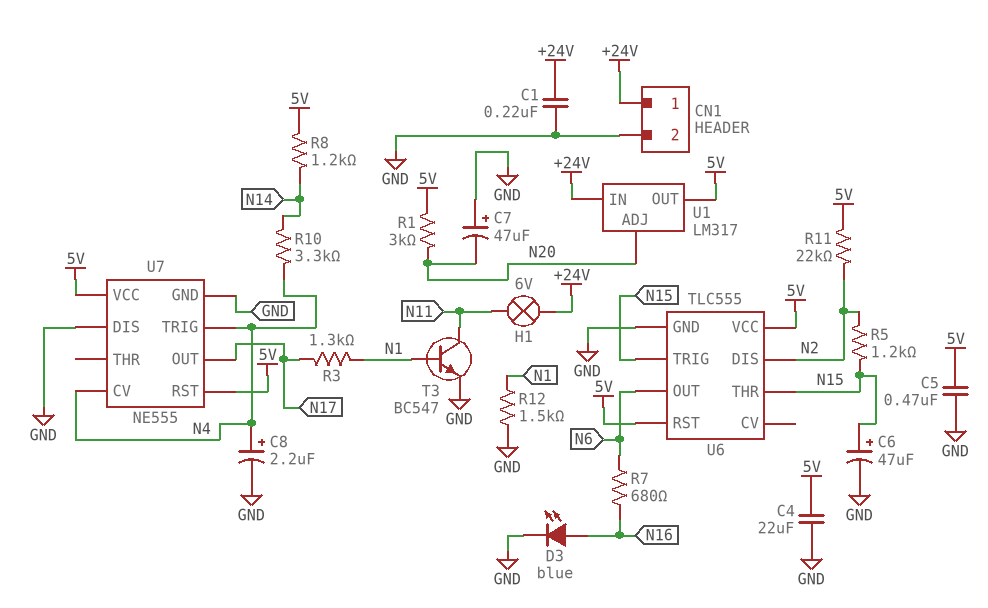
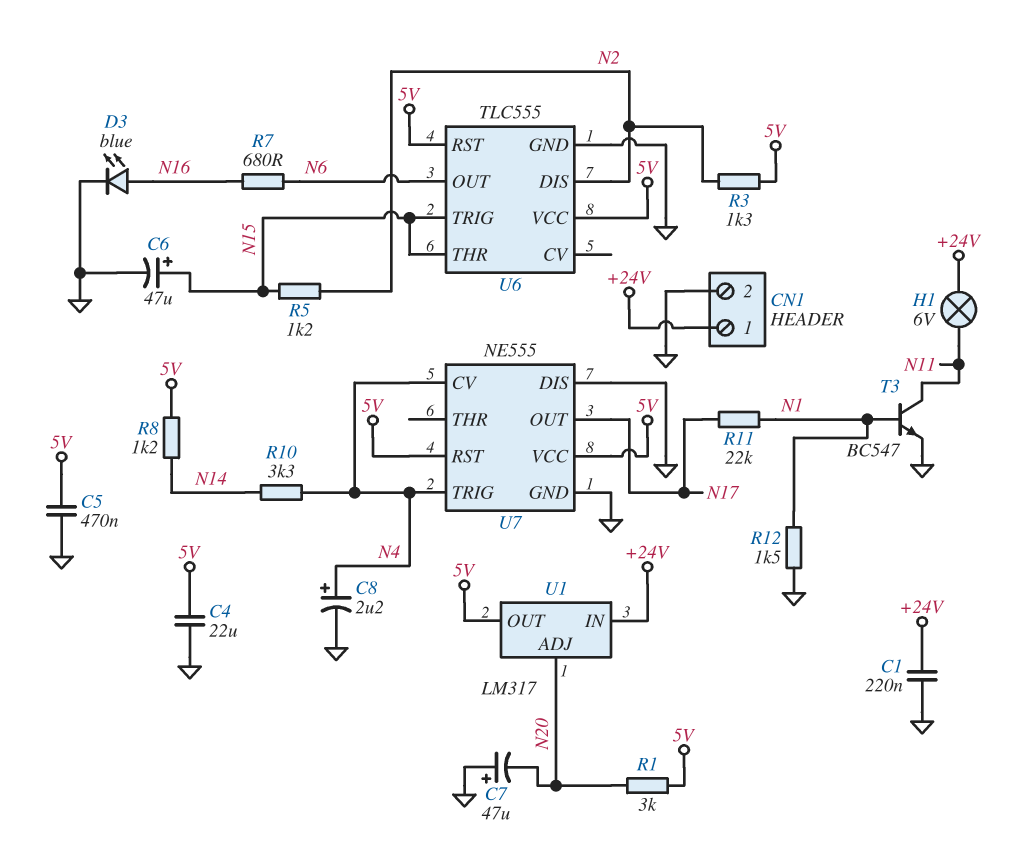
R3: 1.3k (N1, N17) -> 1.3k (5V, N2)
R11: 22k (5V, N2) -> 22k (N1, N17)

